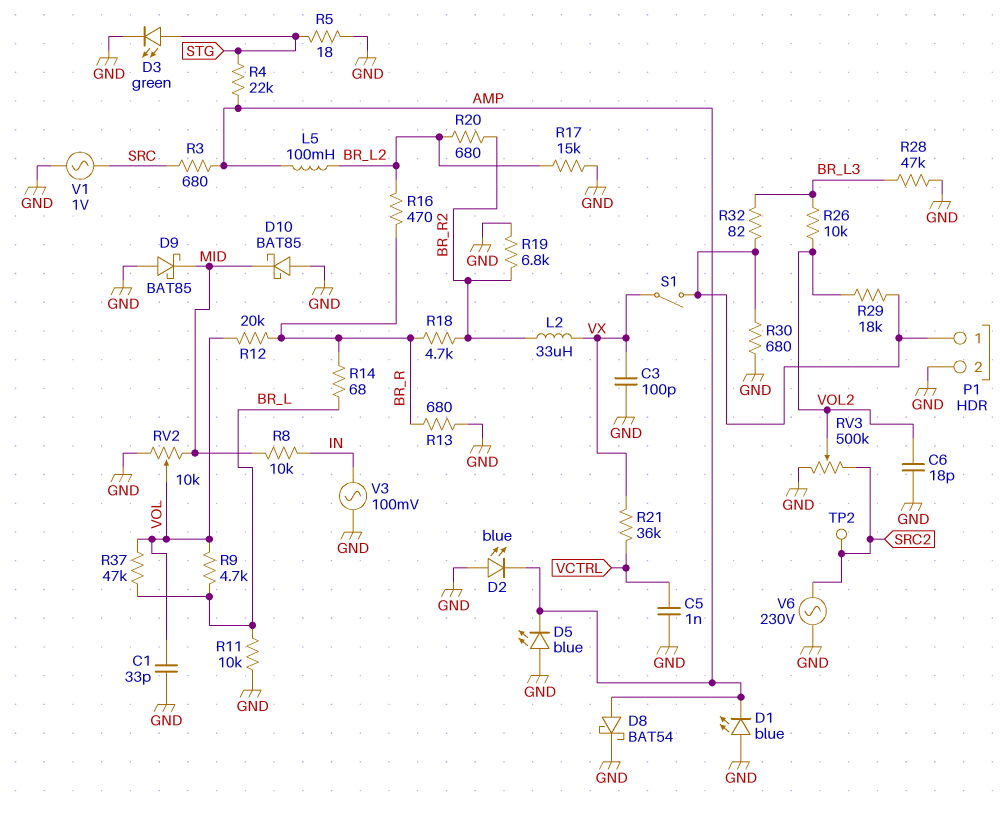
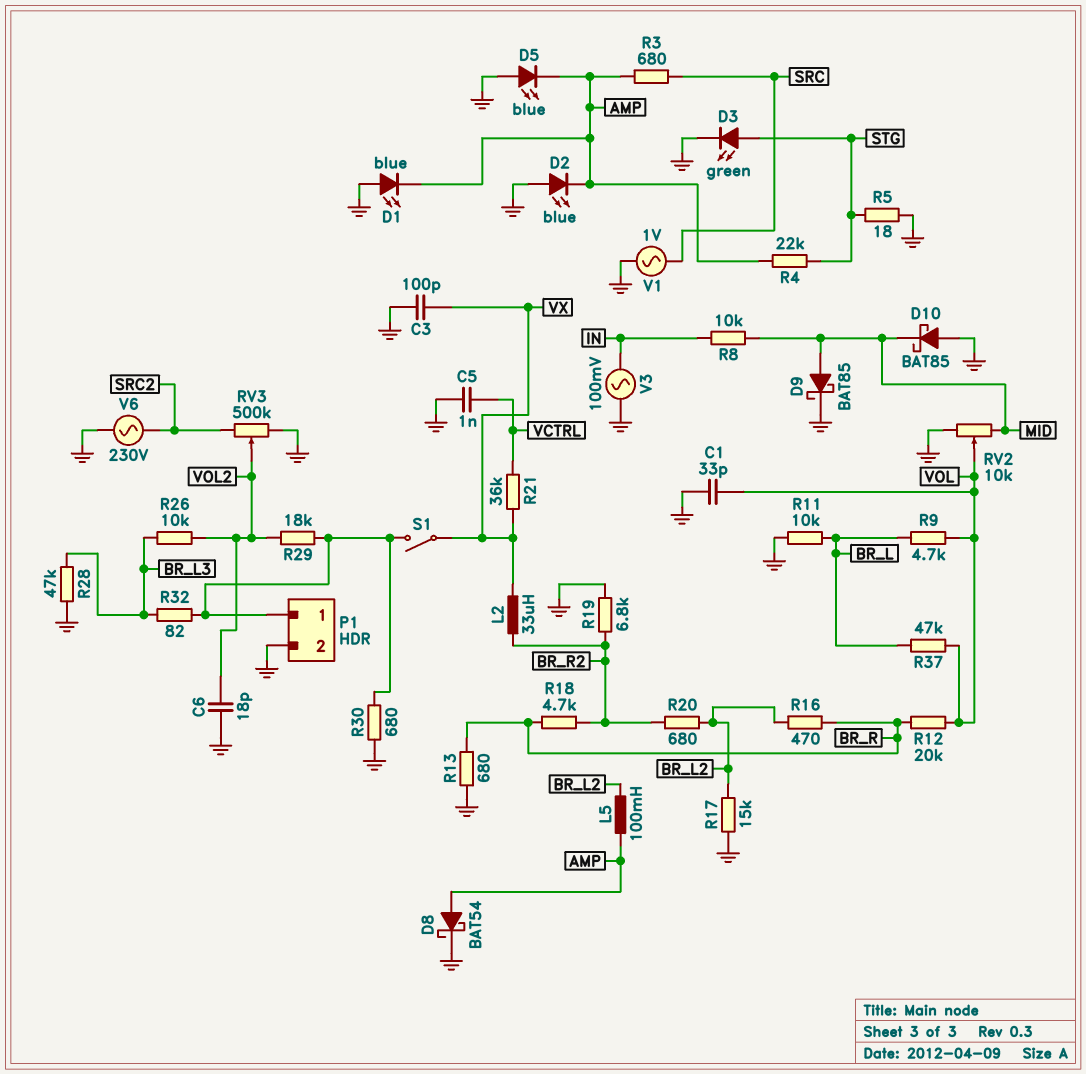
D9: schottky BAT85 (A GND, K MID) -> schottky BAT85 (A MID, K GND)
R14: 68 (BR_L, BR_R) -> none
TP2: test point (SRC2) -> none

